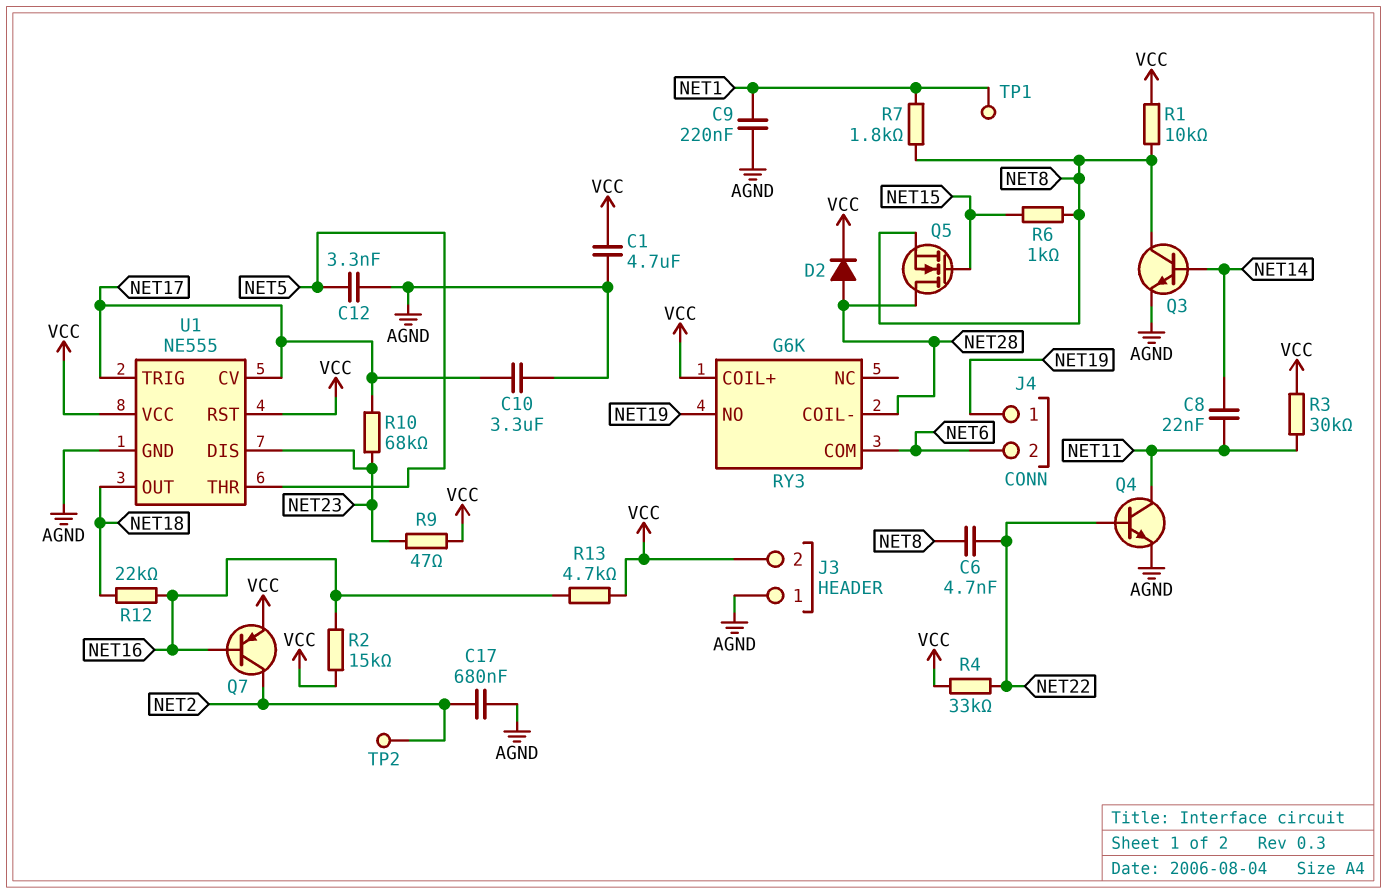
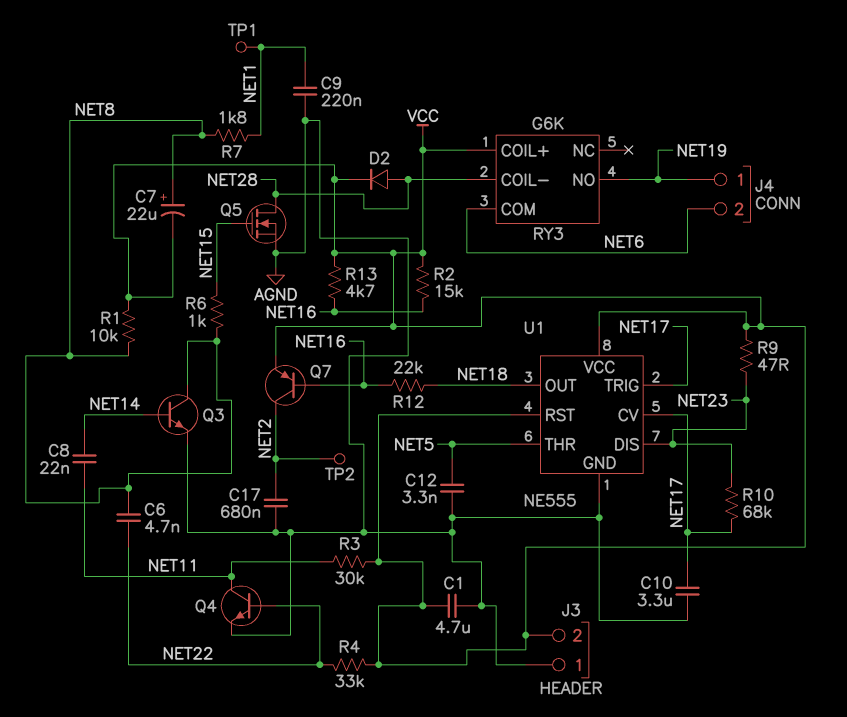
C7: none -> 22uF (plus NET8, minus VCC)
Q5: NMOS (G NET15, D NET28, S NET8) -> NMOS (G NET15, D NET28, S AGND)

